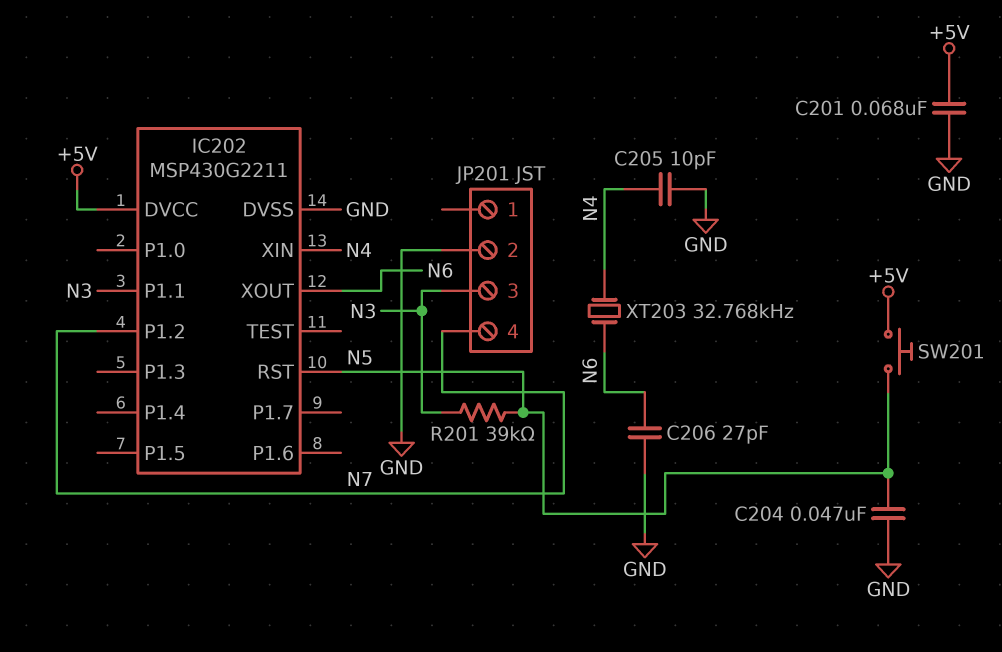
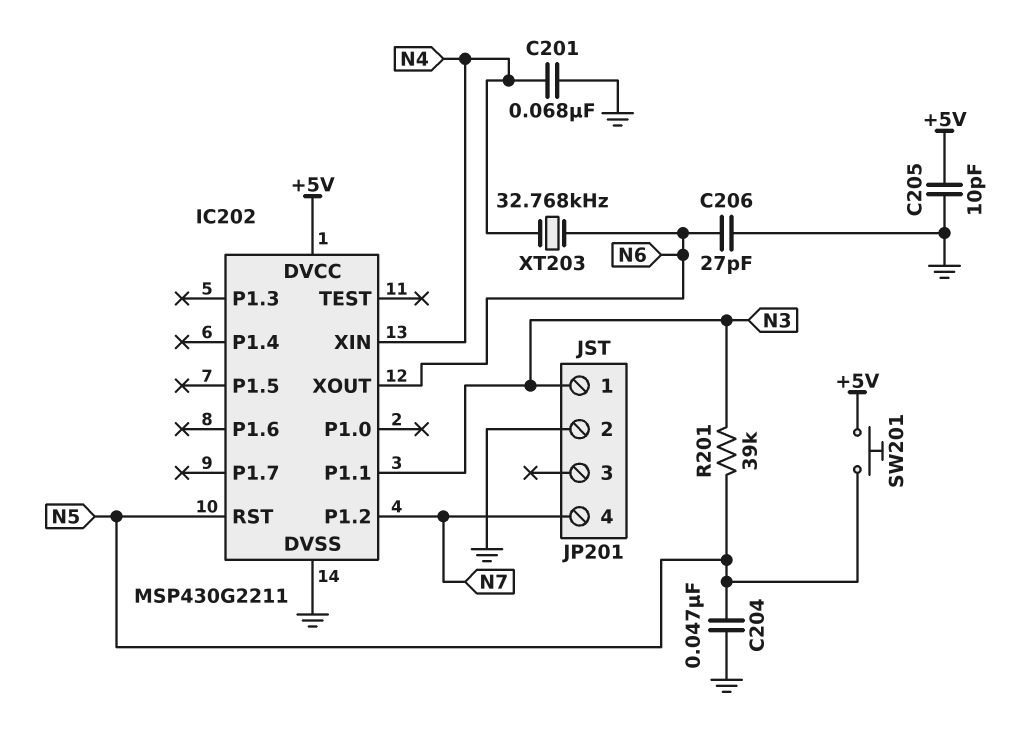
C201: 68nF (+5V, GND) -> 68nF (GND, N4)
C205: 10pF (GND, N4) -> 10pF (+5V, GND)
JP201 pin 1: none -> N3
JP201 pin 3: N3 -> none

